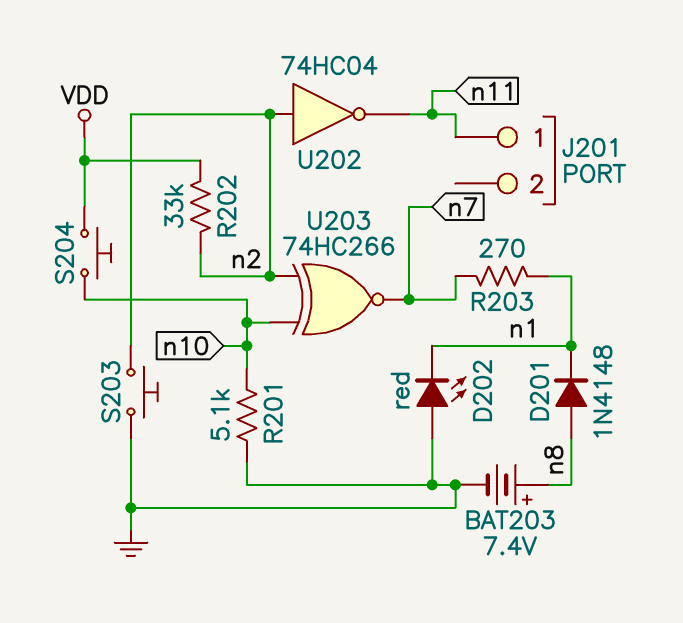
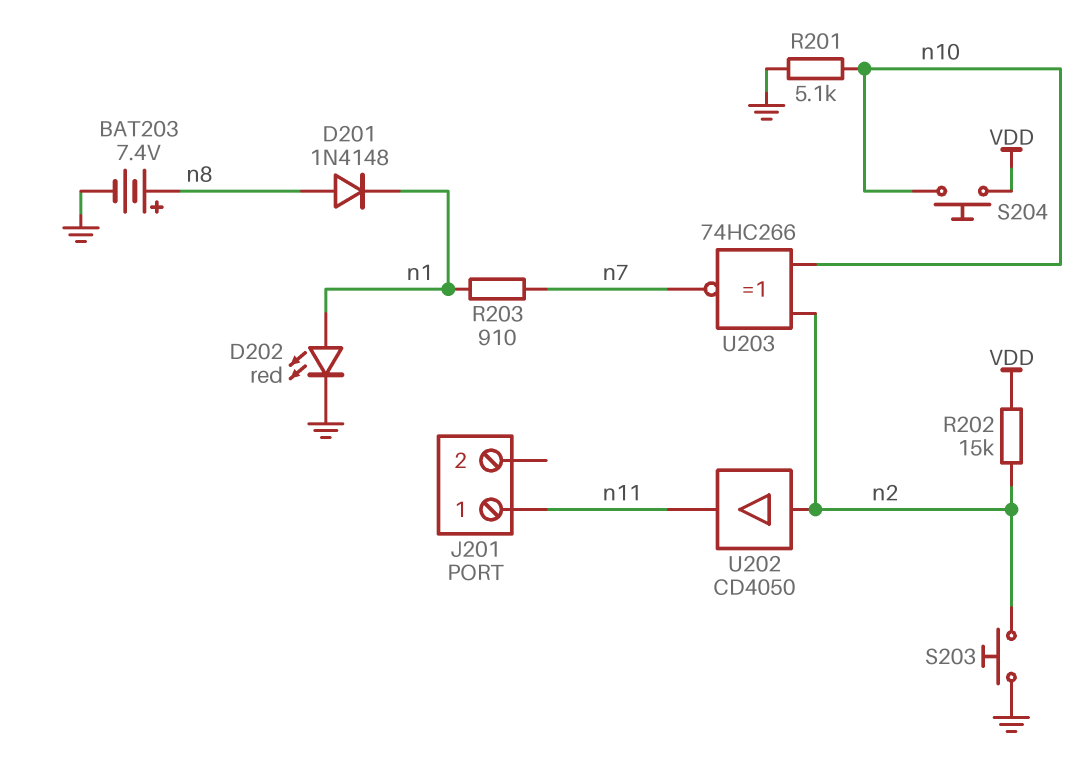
D202: LED red (A GND, K n1) -> LED red (A n1, K GND)
R202: 33k (VDD, n2) -> 15k (VDD, n2)
R203: 270 (n1, n7) -> 910 (n1, n7)
U202: NOT 74HC04 (in n2, out n11) -> buffer CD4050 (in n2, out n11)

